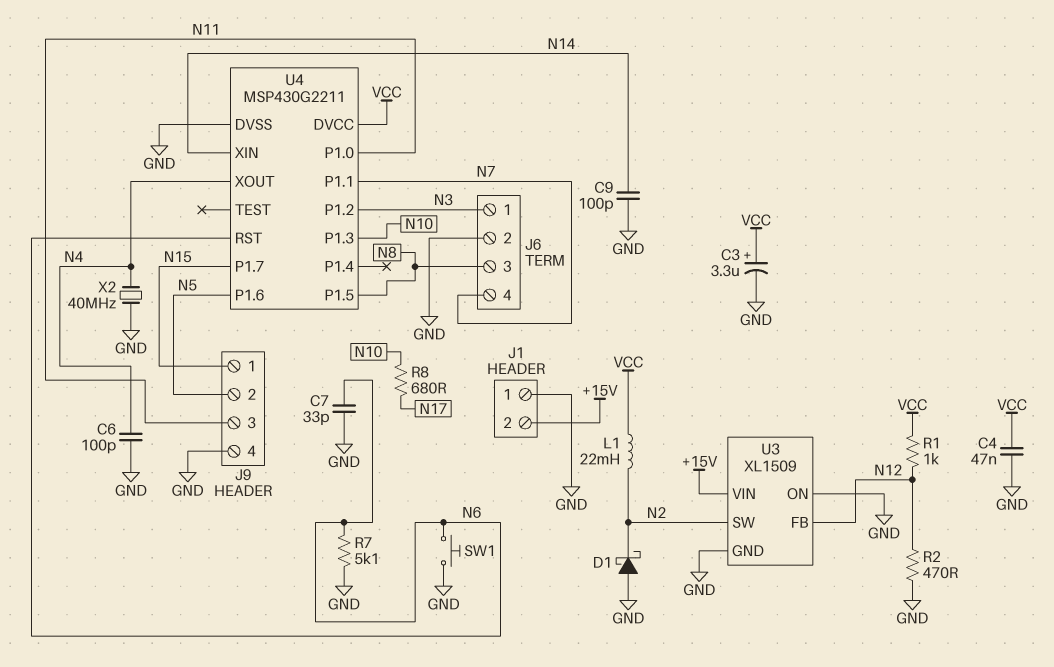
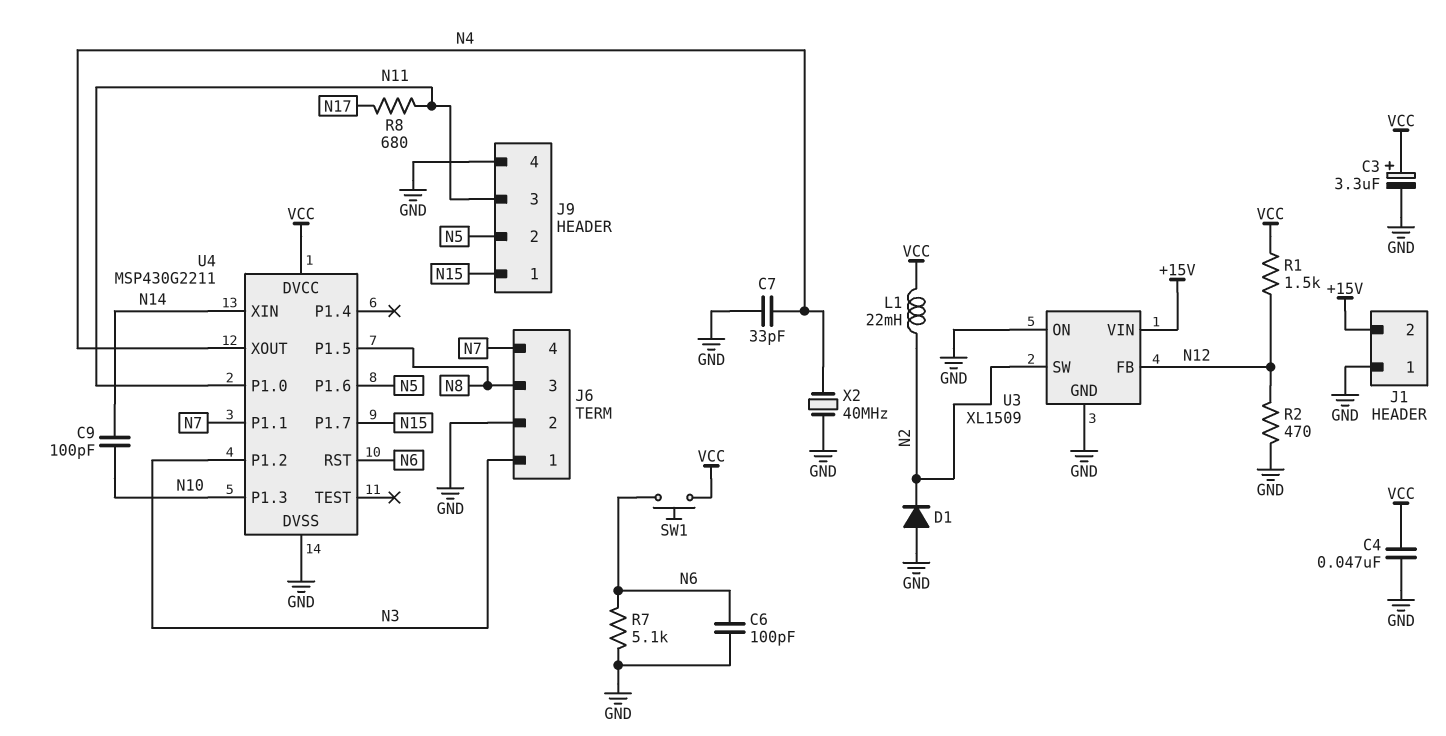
C6: 100pF (GND, N4) -> 100pF (GND, N6)
C7: 33pF (GND, N6) -> 33pF (GND, N4)
C9: 100pF (GND, N14) -> 100pF (N10, N14)
D1: schottky (A GND, K N2) -> diode (A GND, K N2)
R1: 1k (N12, VCC) -> 1.5k (N12, VCC)
R8: 680 (N10, N17) -> 680 (N11, N17)
SW1: button (GND, N6) -> button (N6, VCC)

